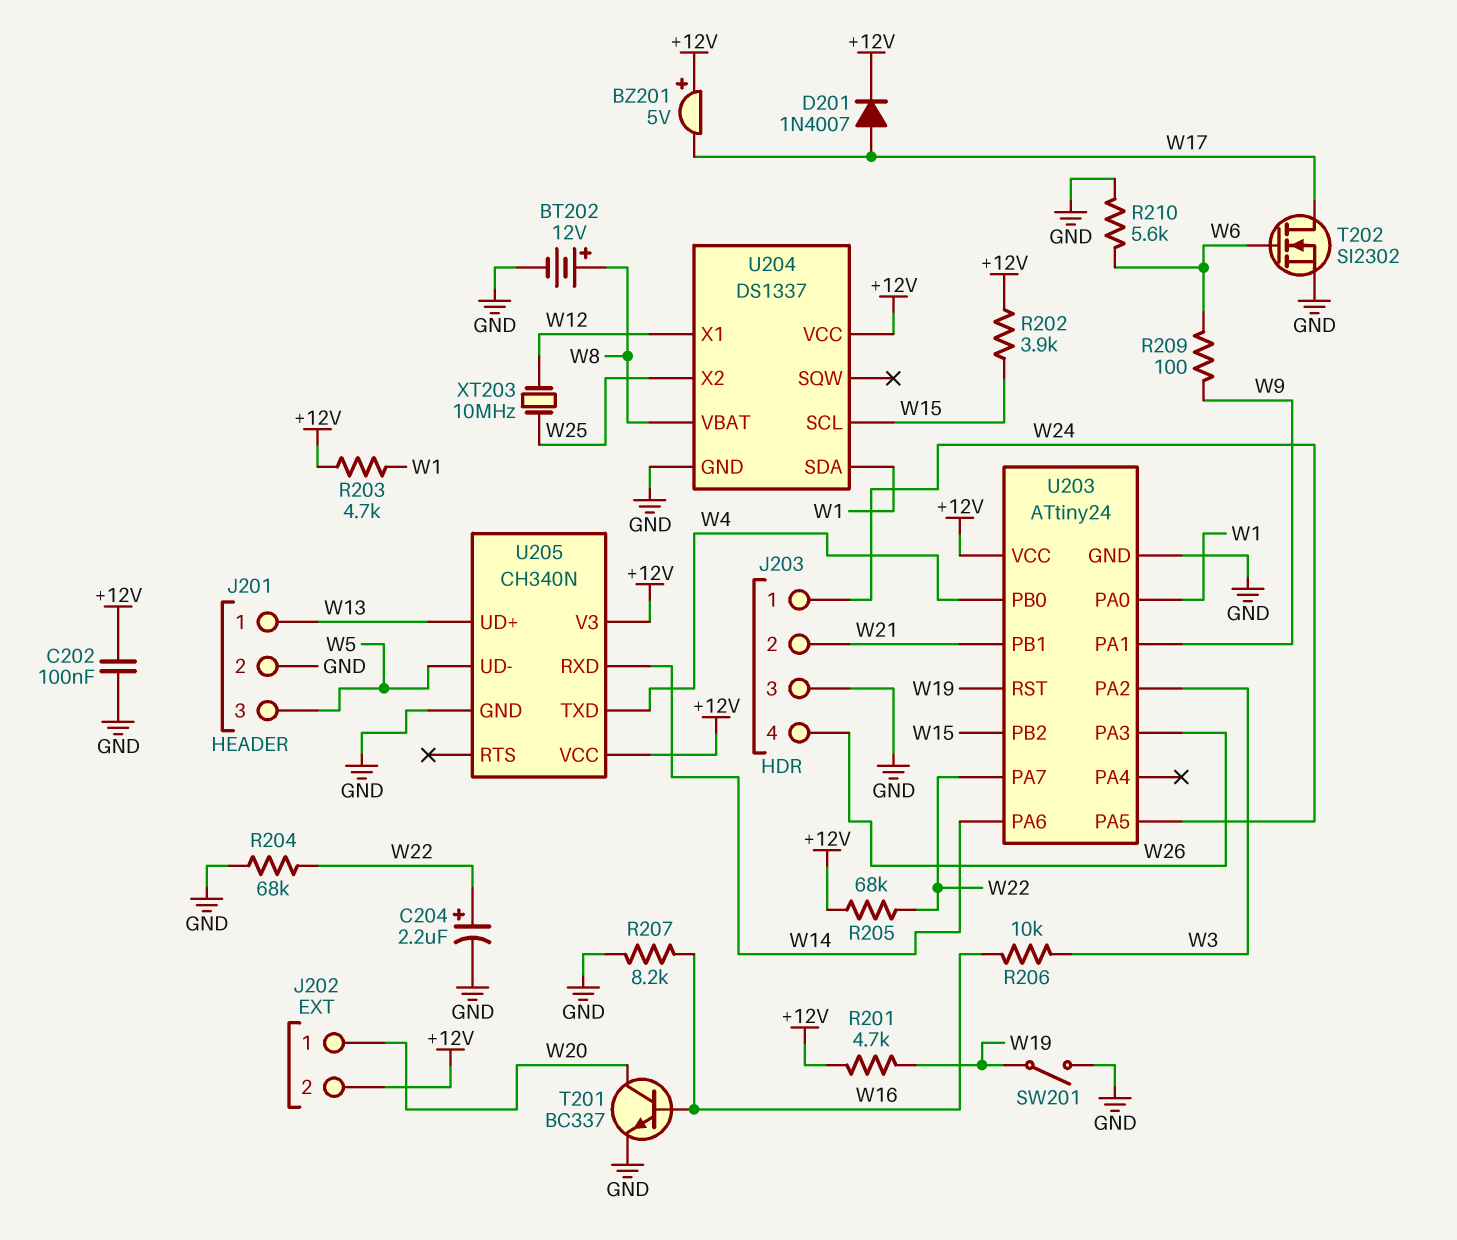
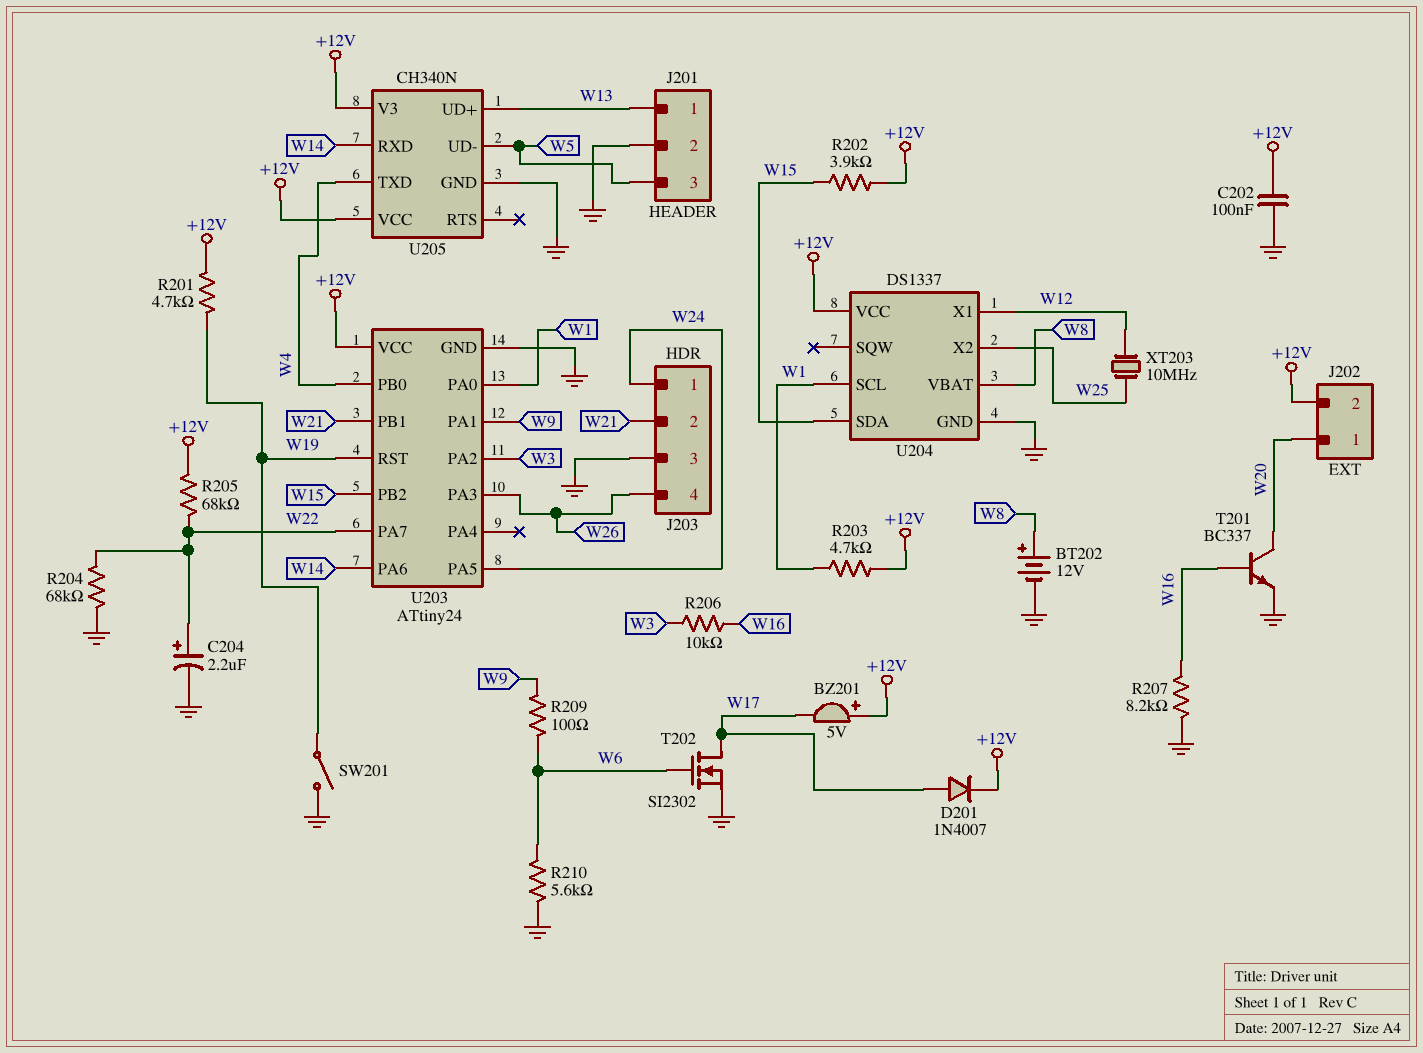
U204 pin SCL: W15 -> W1
U204 pin SDA: W1 -> W15

